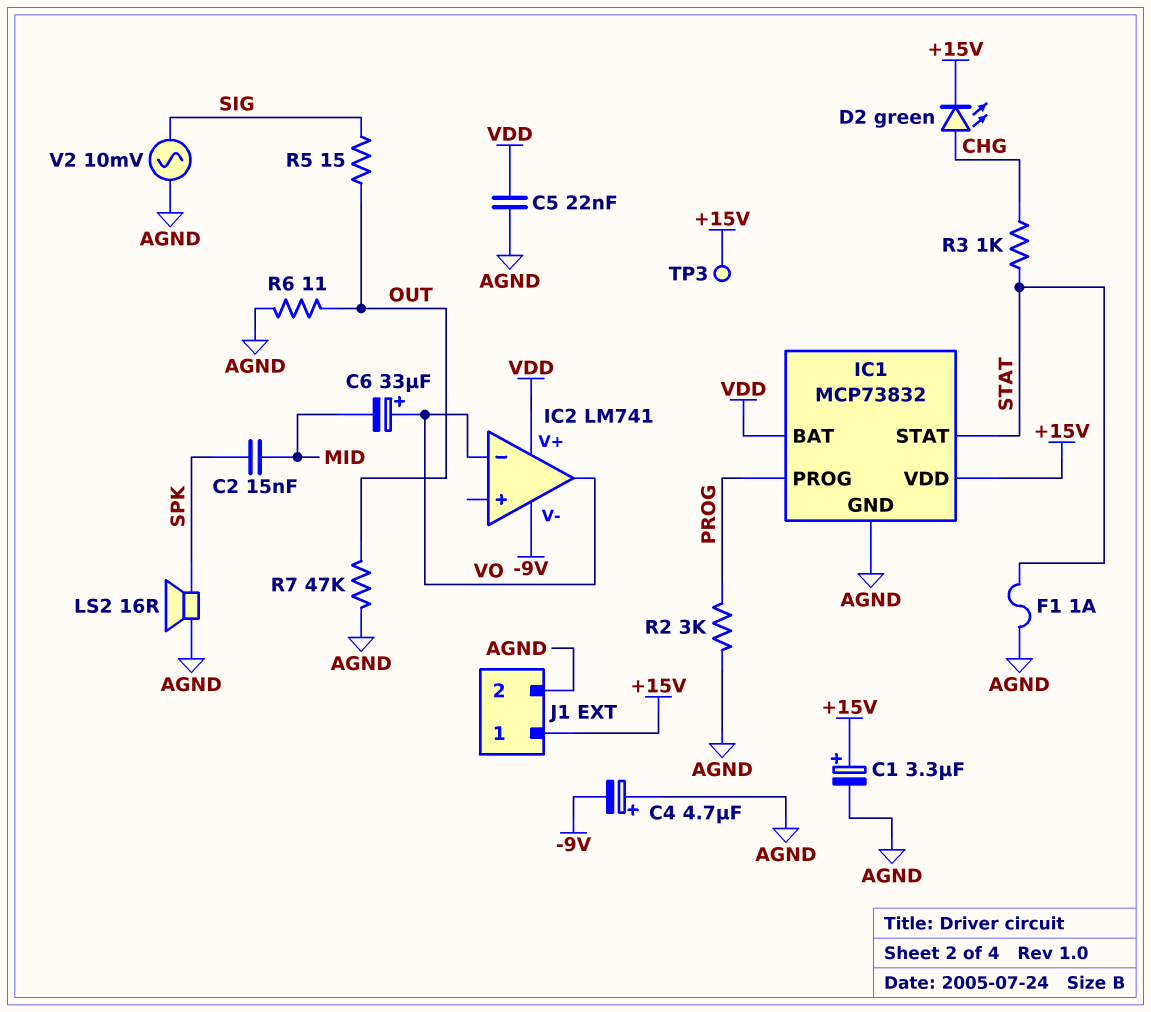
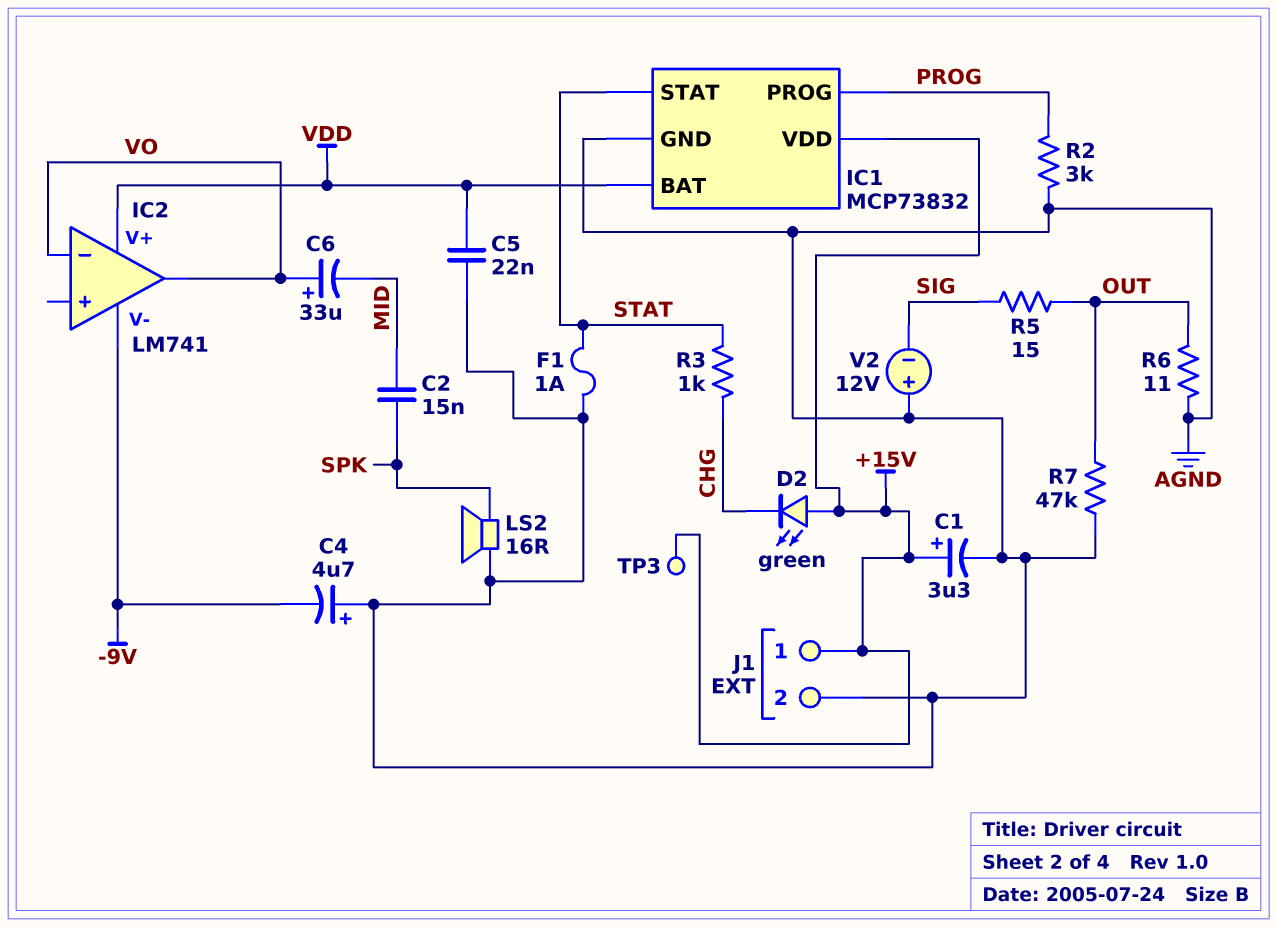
D2: LED green (A CHG, K +15V) -> LED green (A +15V, K CHG)
V2: AC 10mV (AGND, SIG) -> 12V (plus AGND, minus SIG)

